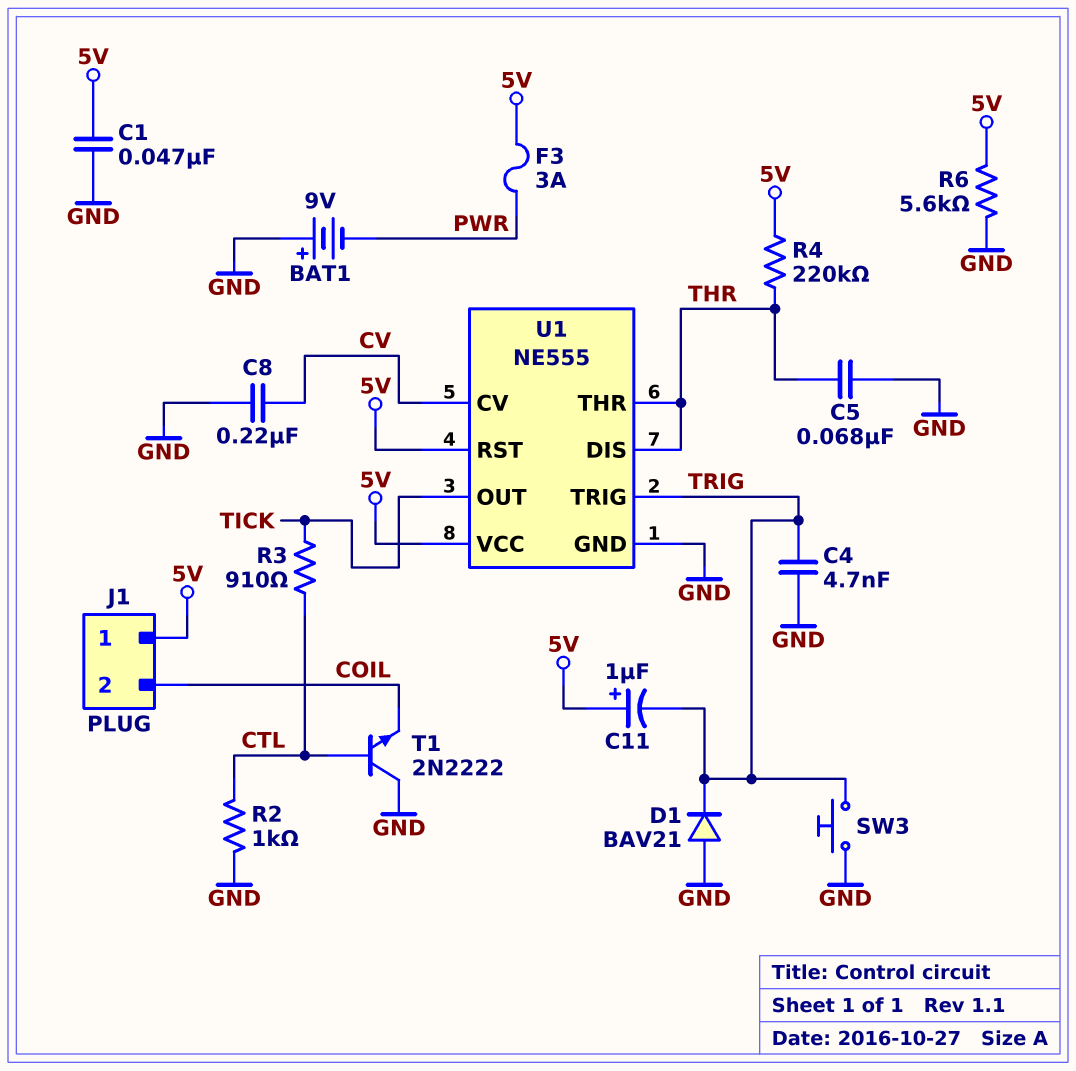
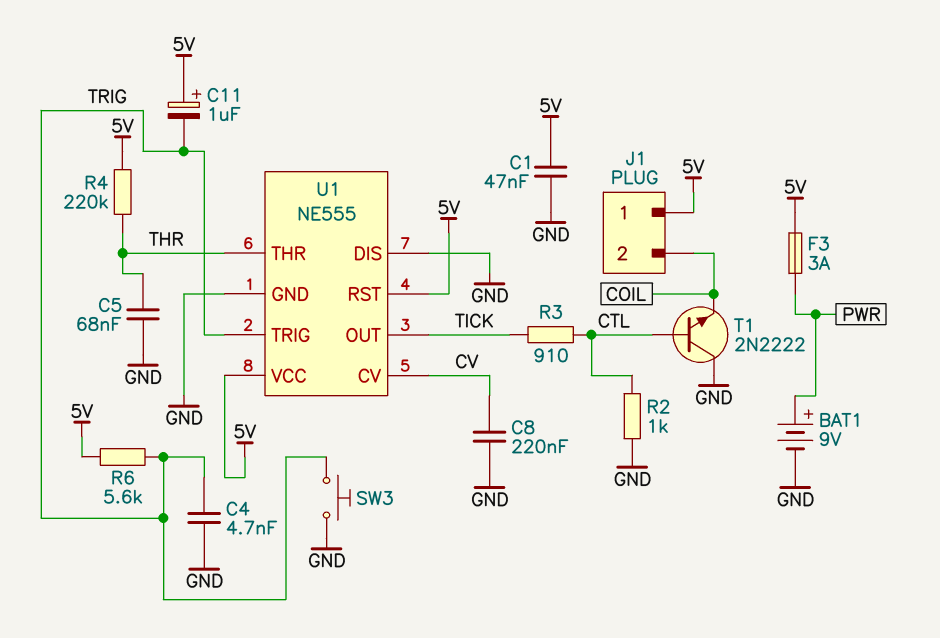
BAT1: 9V (plus GND, minus PWR) -> 9V (plus PWR, minus GND)
D1: diode BAV21 (A GND, K TRIG) -> none
R6: 5.6k (5V, GND) -> 5.6k (5V, TRIG)
U1 pin DIS: THR -> GND

